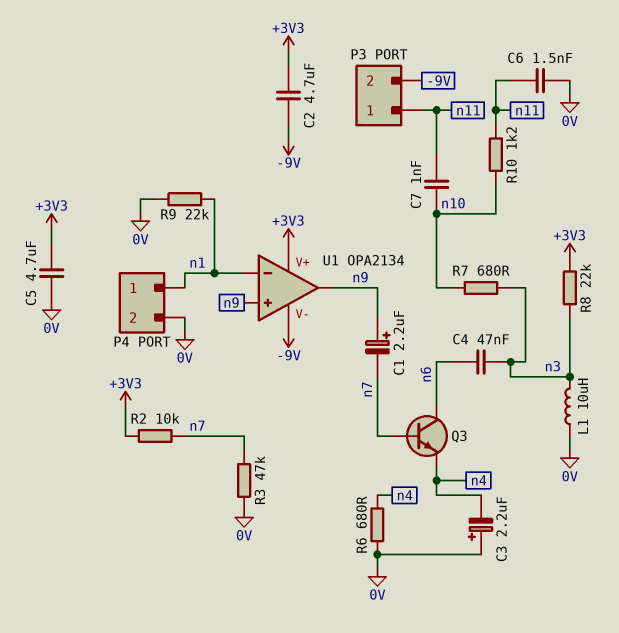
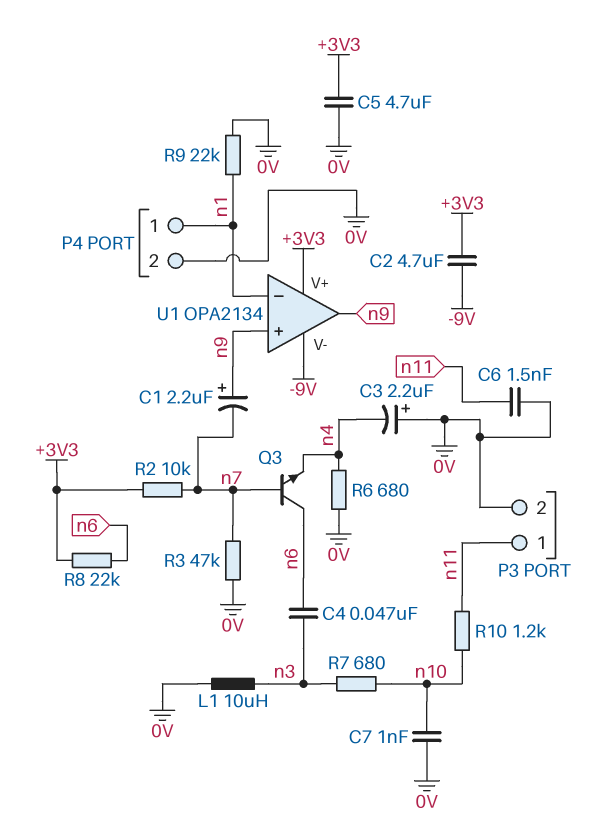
C7: 1nF (n10, n11) -> 1nF (0V, n10)
P3 pin 2: -9V -> 0V
R8: 22k (+3V3, n3) -> 22k (+3V3, n6)

